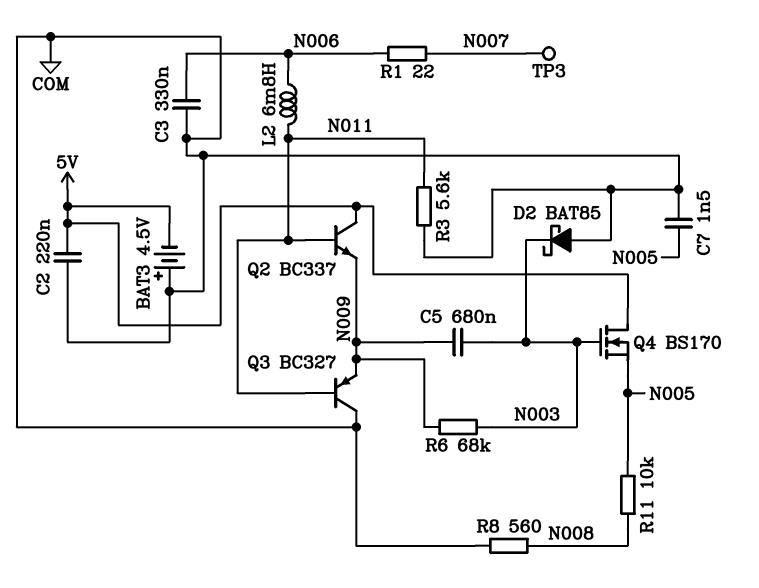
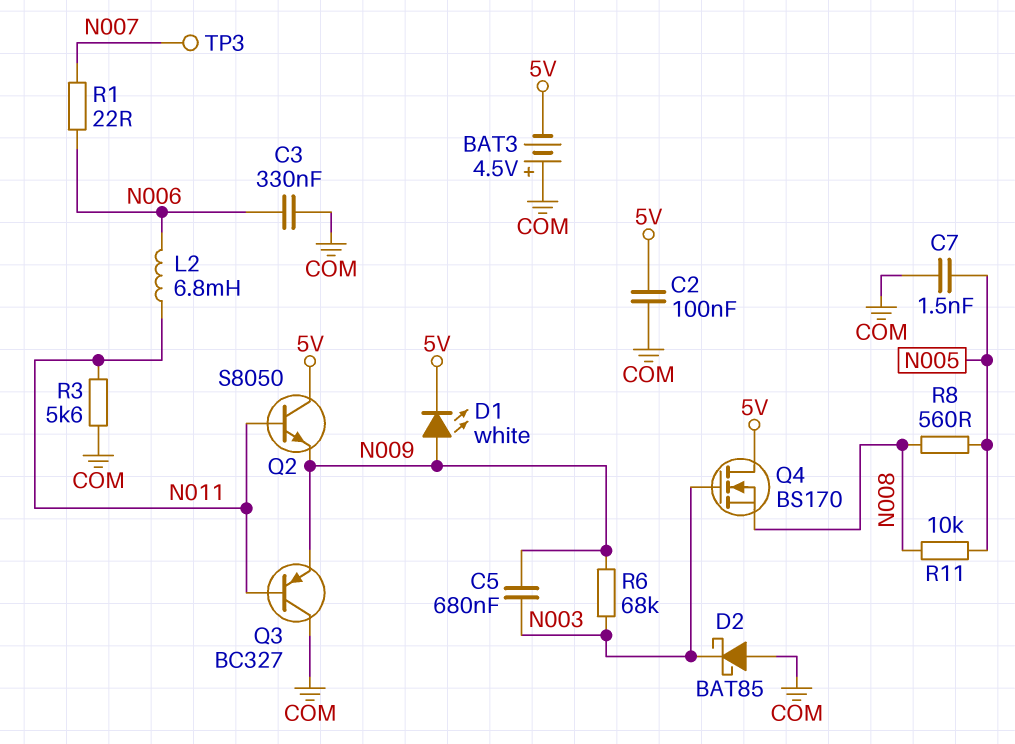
C2: 220nF (5V, COM) -> 100nF (5V, COM)
D1: none -> LED white (A N009, K 5V)
Q2: NPN BC337 (B N011, C 5V, E N009) -> NPN S8050 (B N011, C 5V, E N009)
Q4: NMOS BS170 (G N003, D 5V, S N005) -> NMOS BS170 (G N003, D 5V, S N008)
R8: 560 (COM, N008) -> 560 (N005, N008)

